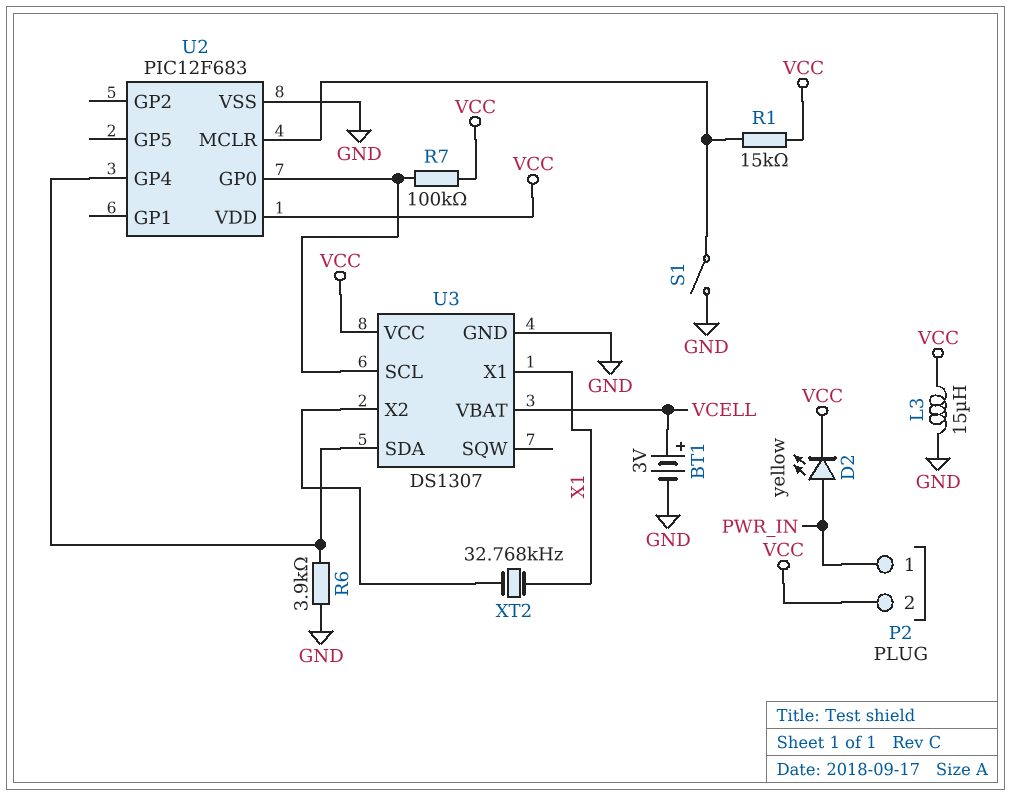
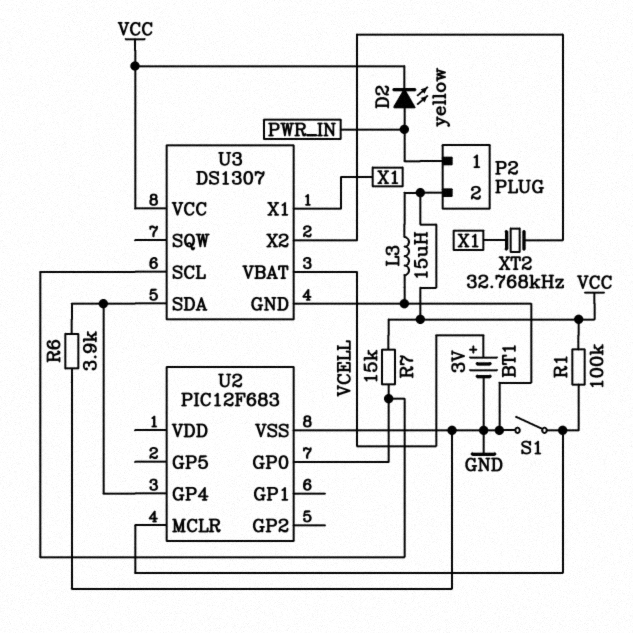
R1: 15k (U2/MCLR, VCC) -> 100k (U2/MCLR, VCC)
R7: 100k (U2/GP0, VCC) -> 15k (U2/GP0, VCC)
U2 pin VDD: VCC -> none

